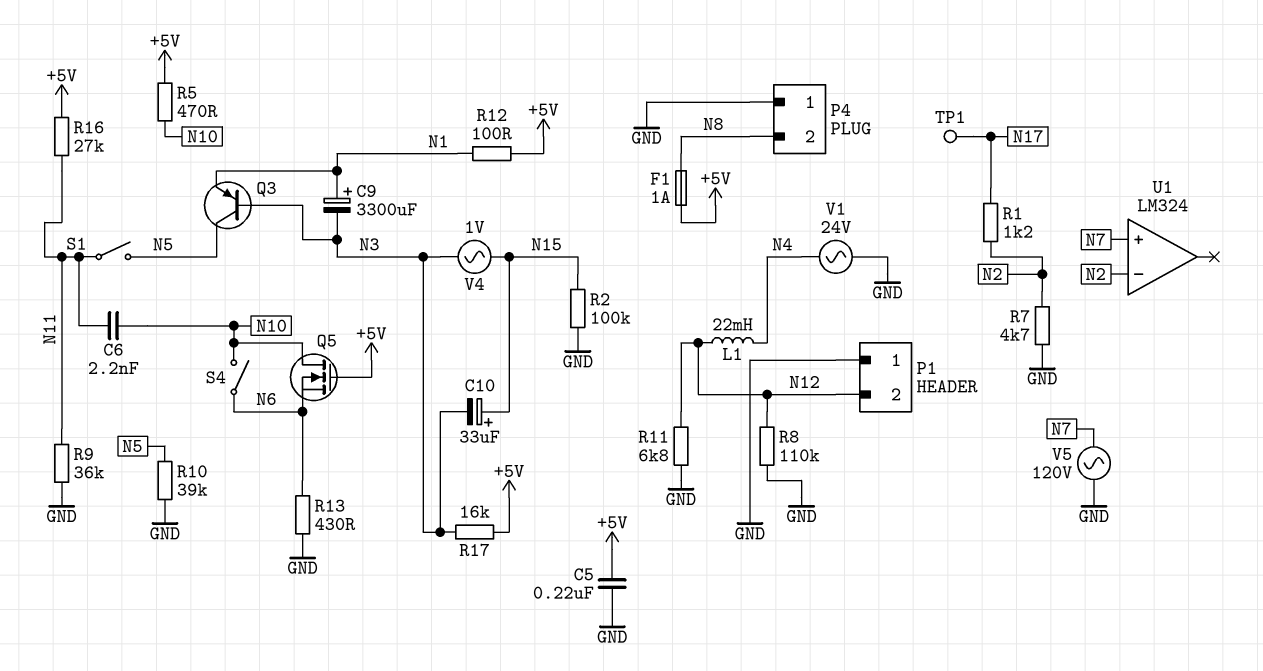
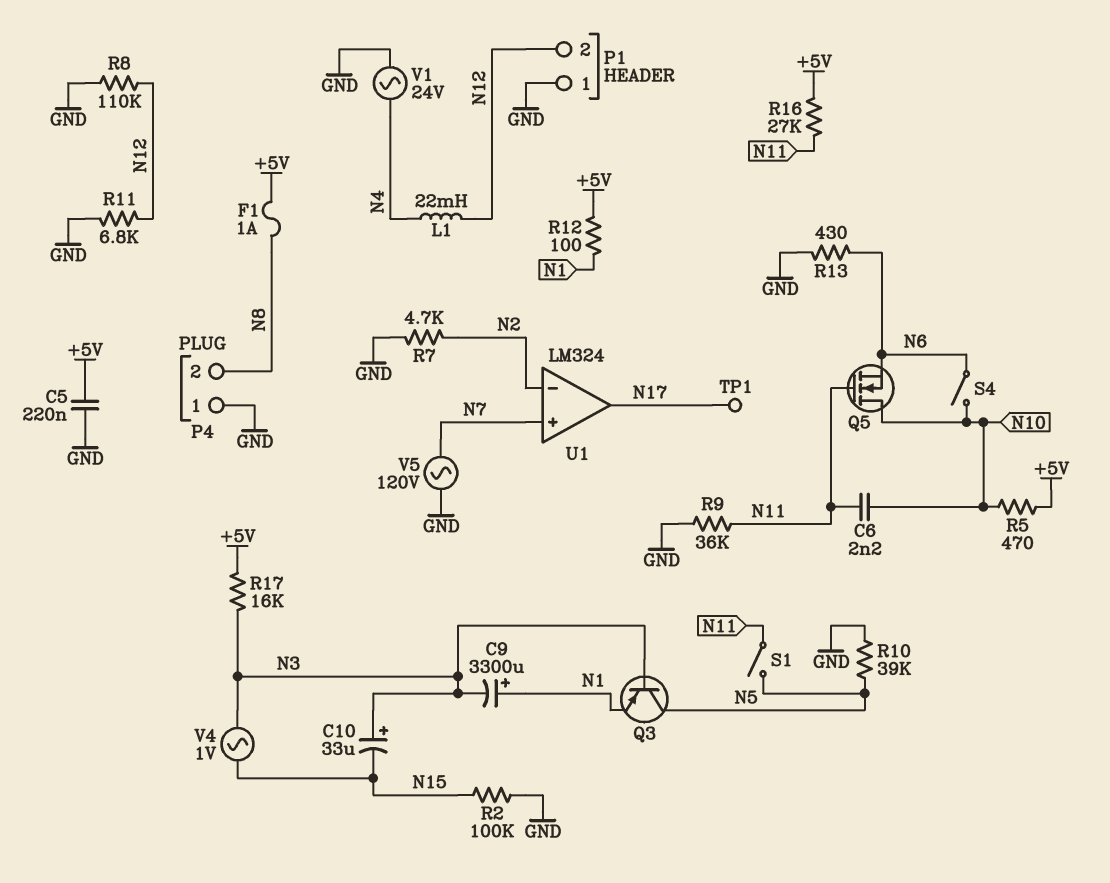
C10: 33uF (plus N15, minus N3) -> 33uF (plus N3, minus N15)
Q5: NMOS (G +5V, D N10, S N6) -> NMOS (G N11, D N10, S N6)
R1: 1.2k (N2, N17) -> none
U1 pin out: none -> N17

